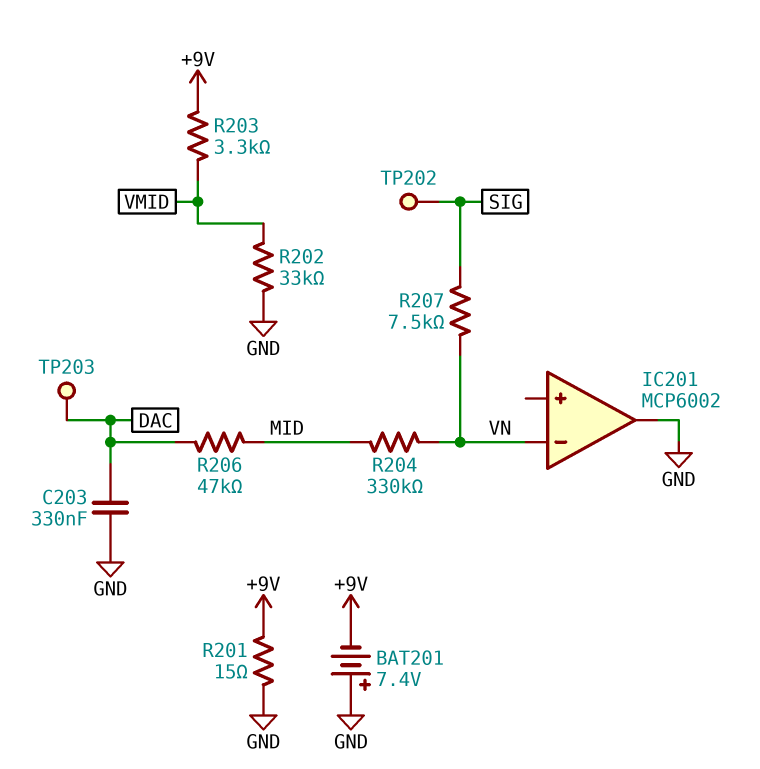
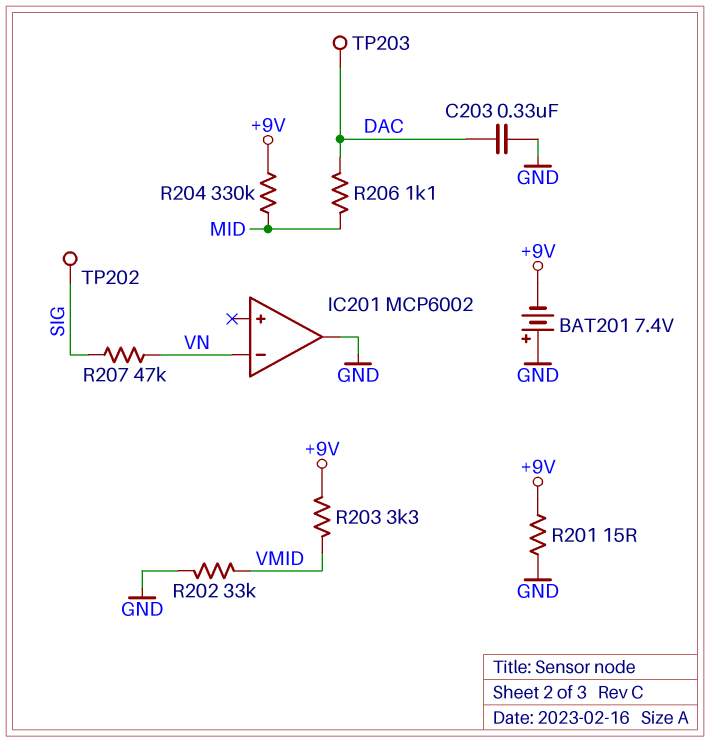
R204: 330k (MID, VN) -> 330k (+9V, MID)
R206: 47k (DAC, MID) -> 1.1k (DAC, MID)
R207: 7.5k (SIG, VN) -> 47k (SIG, VN)

